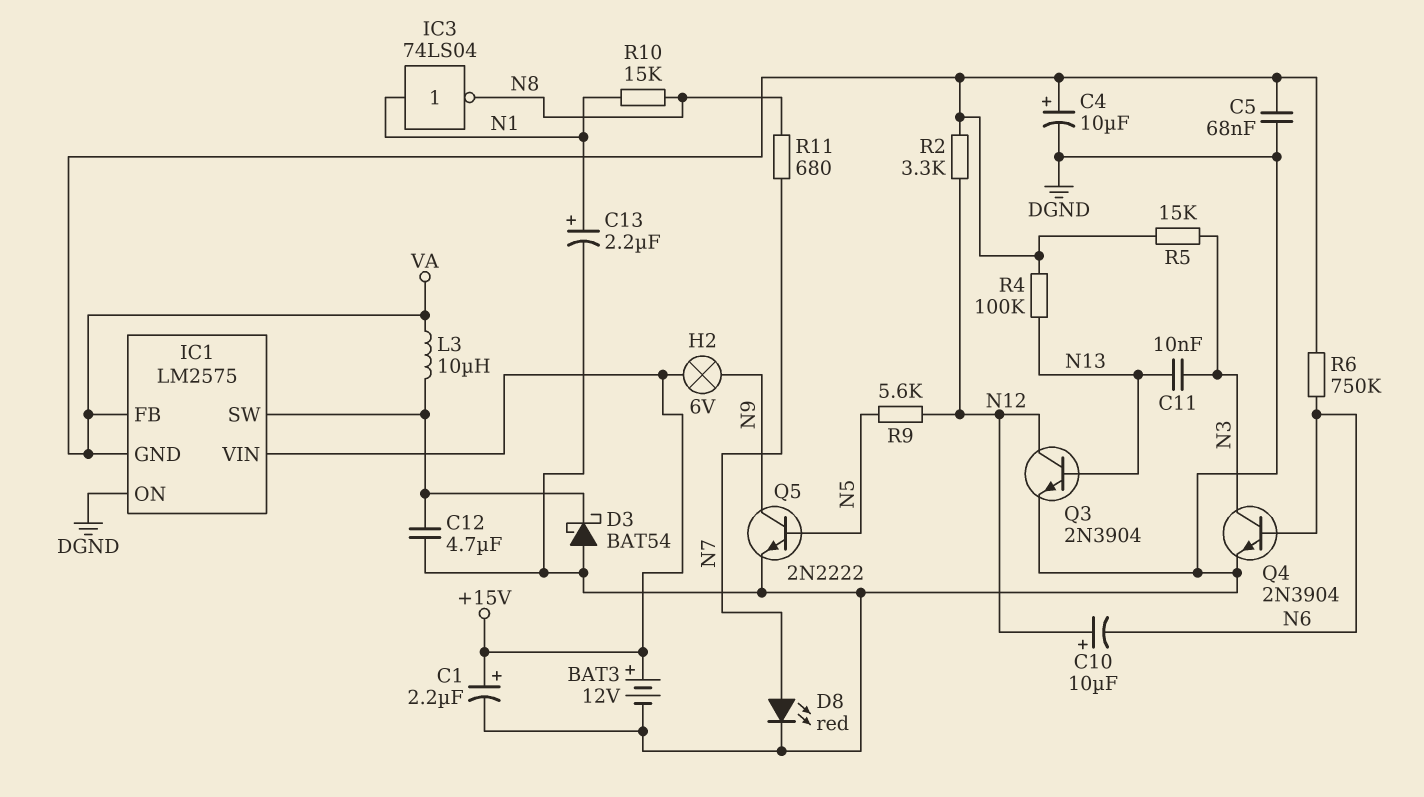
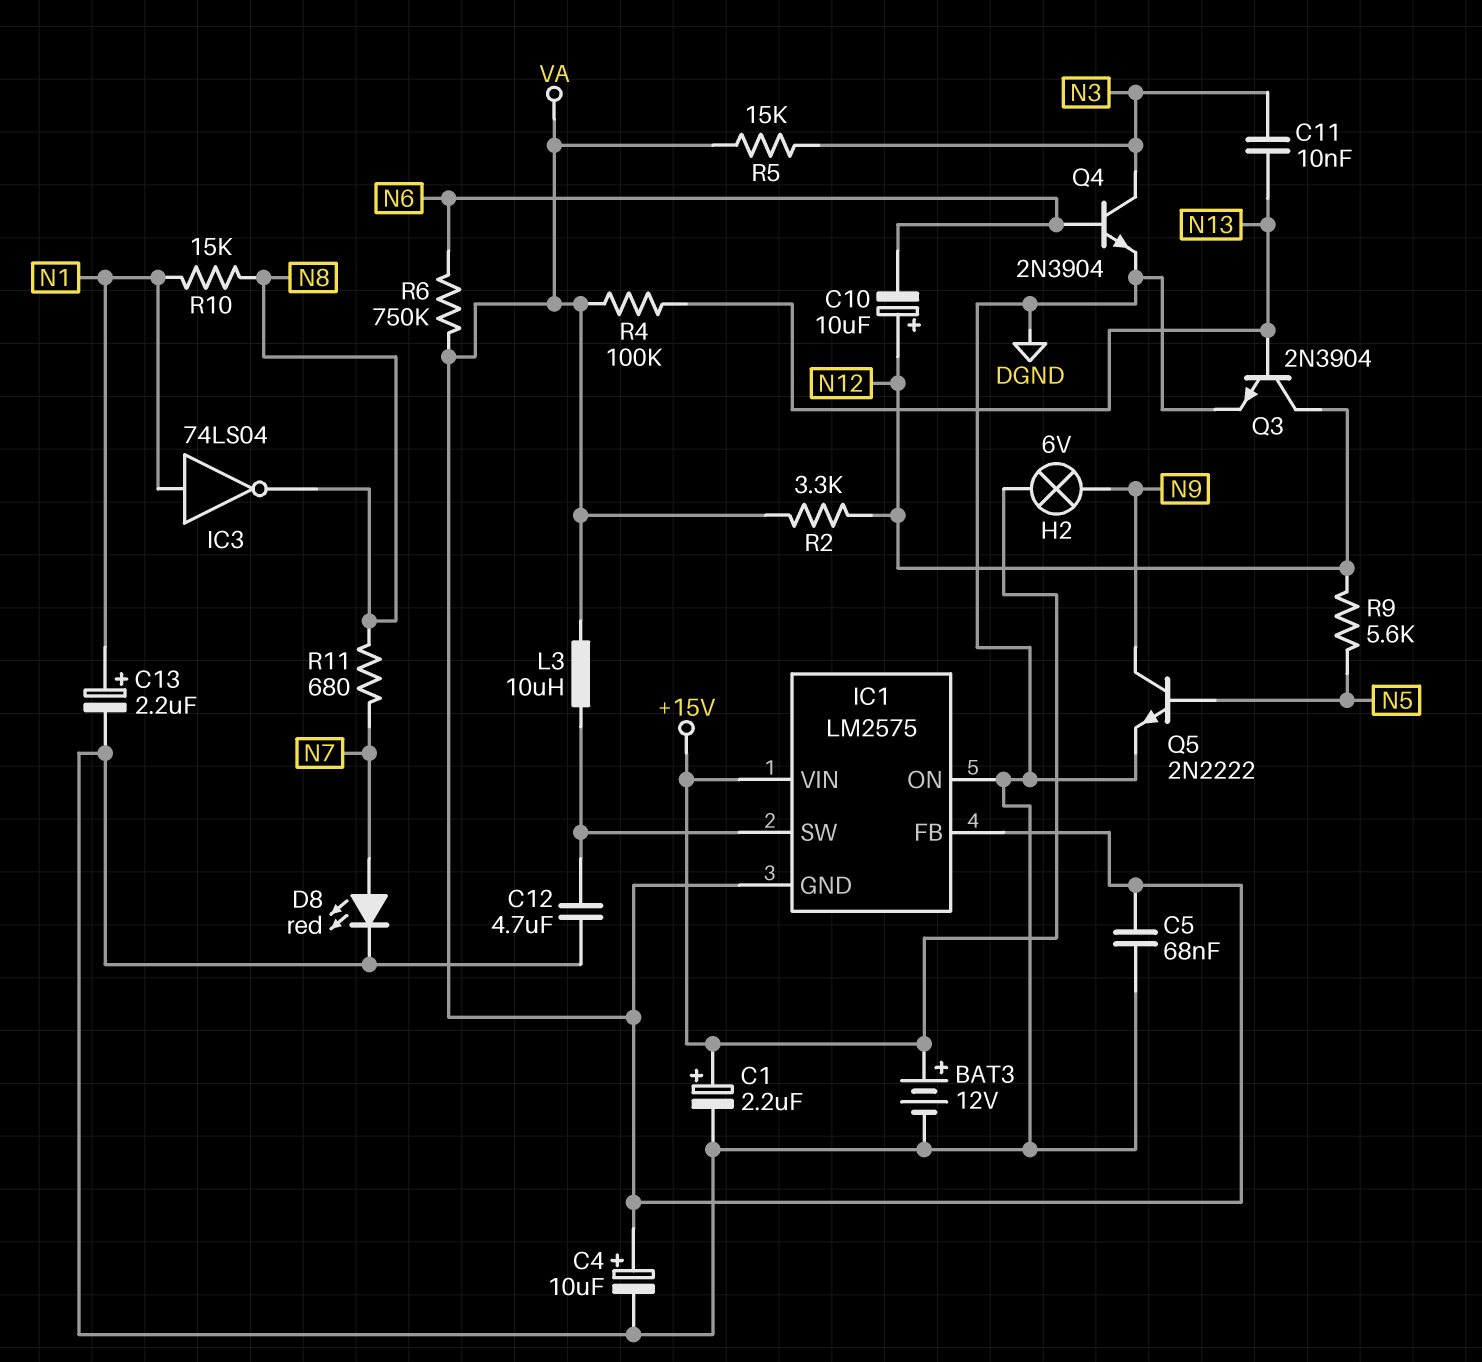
D3: schottky BAT54 (A DGND, K IC1/SW) -> none

